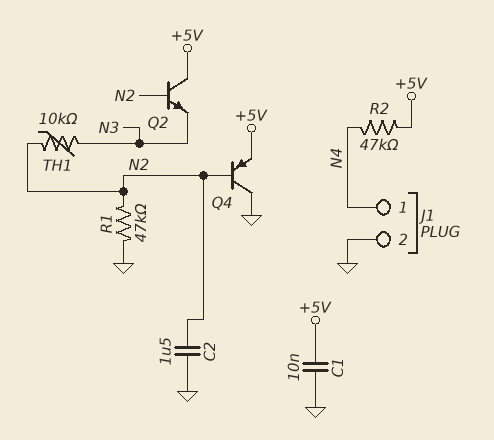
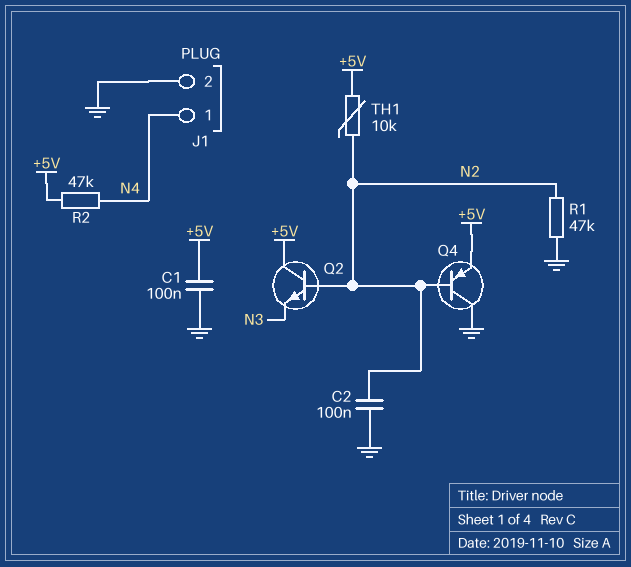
C1: 10nF (+5V, GND) -> 100nF (+5V, GND)
C2: 1.5uF (GND, N2) -> 100nF (GND, N2)
TH1: 10k (N2, N3) -> 10k (+5V, N2)

